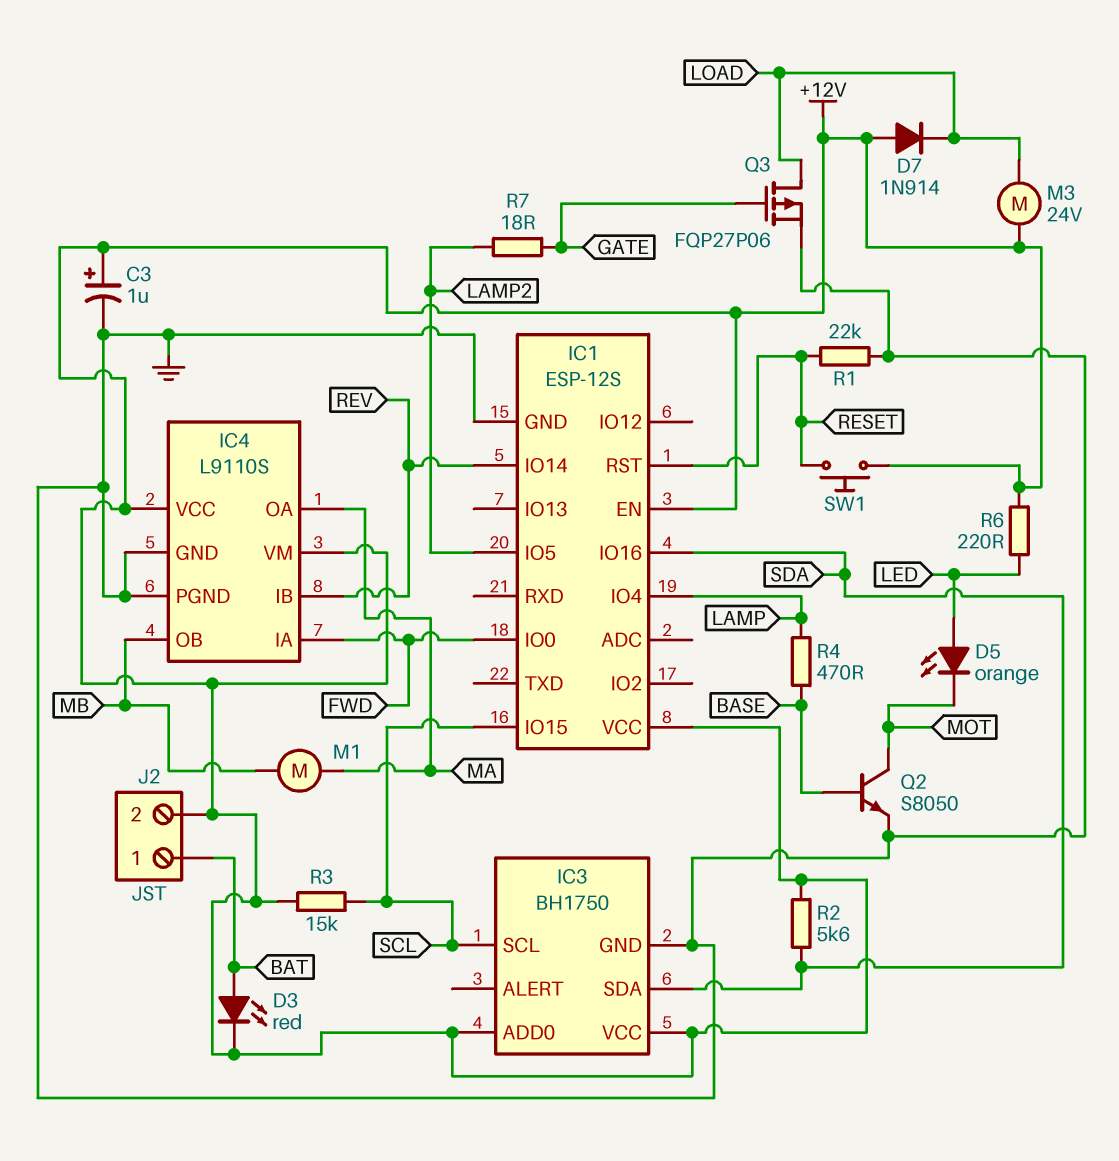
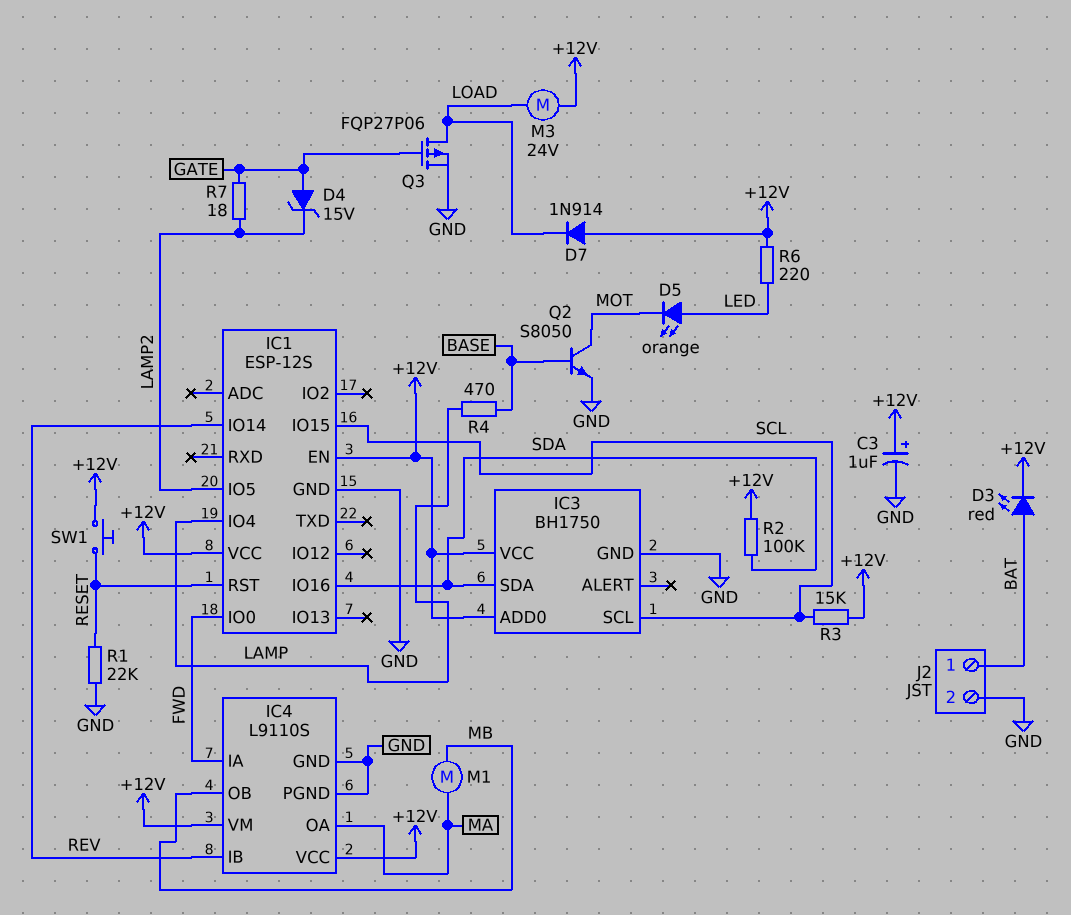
D4: none -> zener 15V (A GATE, K LAMP2)
J2 pin 2: +12V -> GND
R2: 5.6k (+12V, SDA) -> 100k (+12V, SDA)

